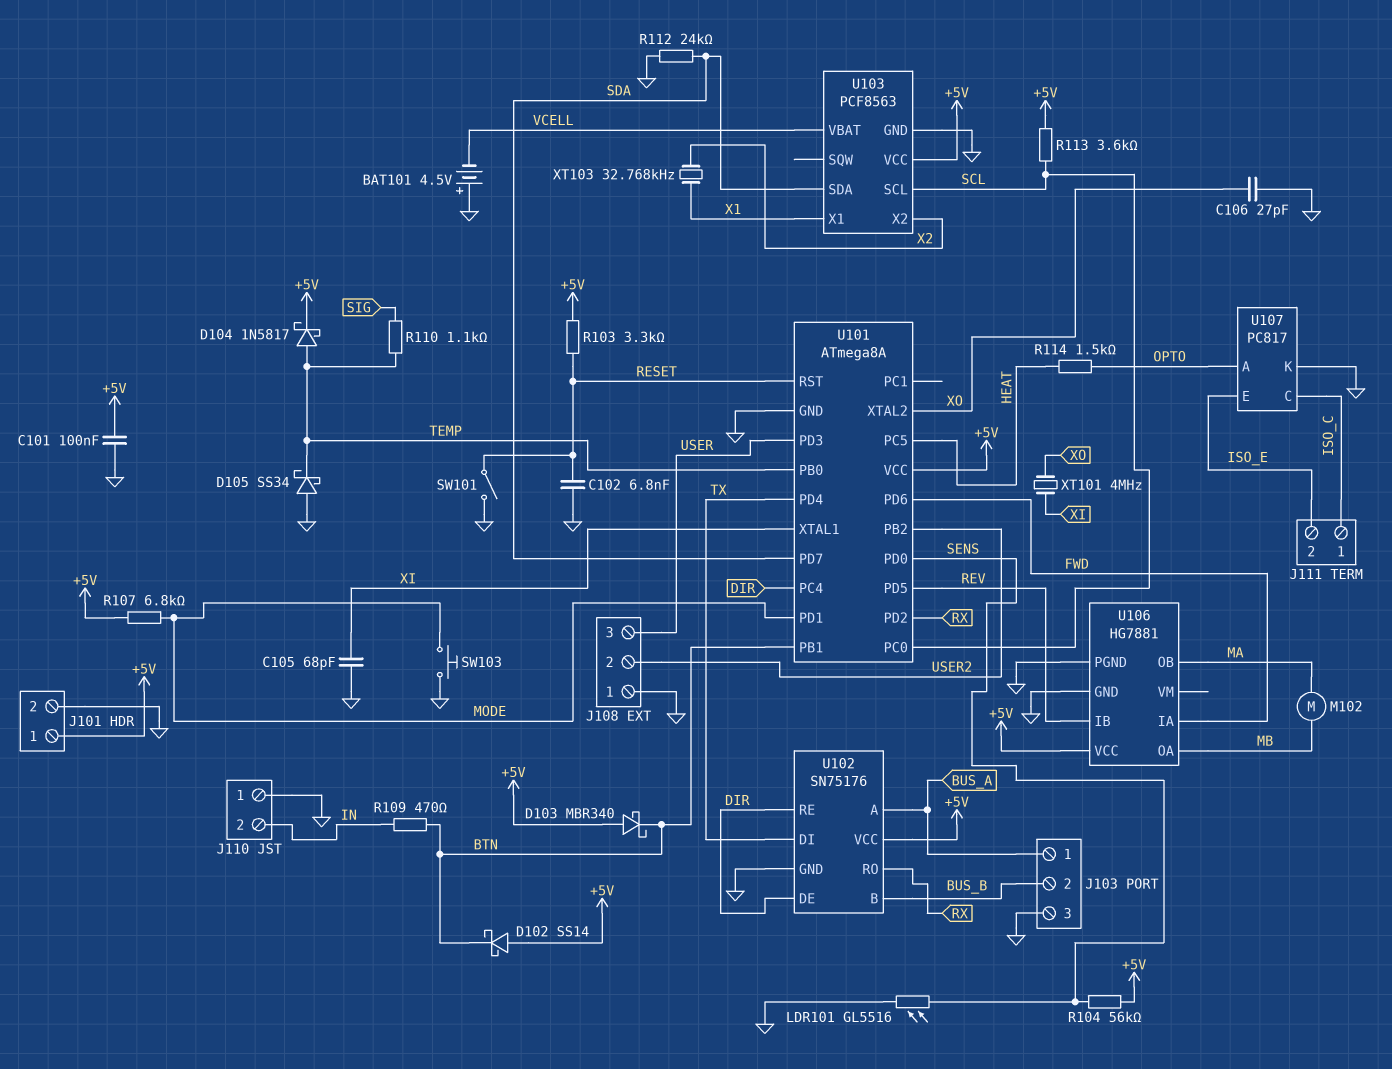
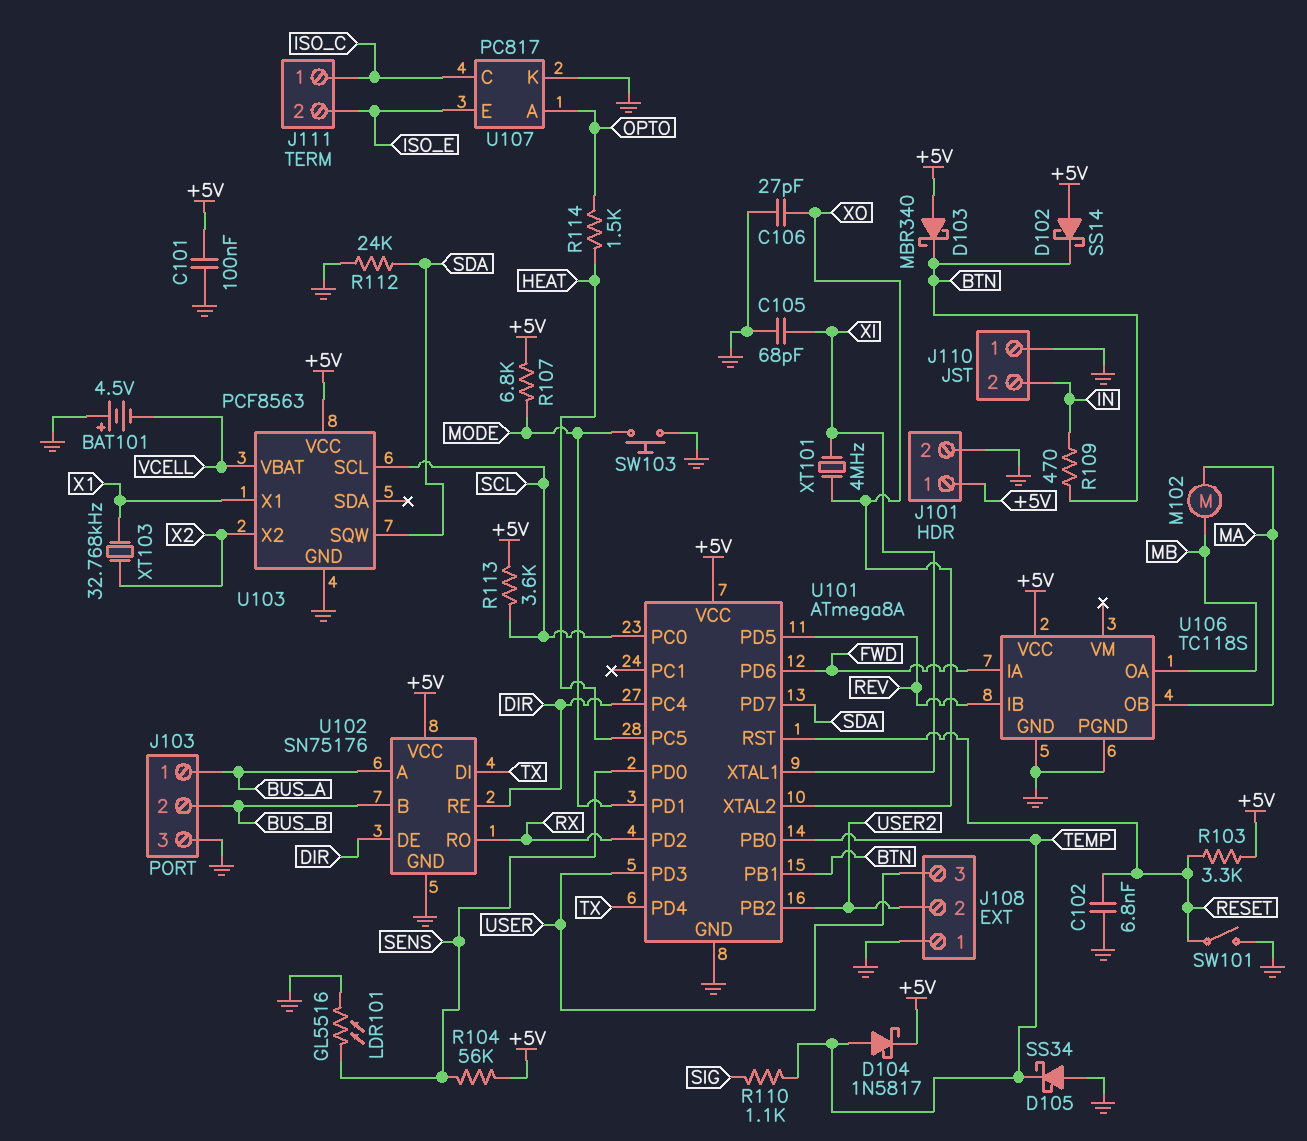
U103 pin SDA: SDA -> none
U103 pin SQW: none -> SDA
U106: HG7881 -> TC118S

